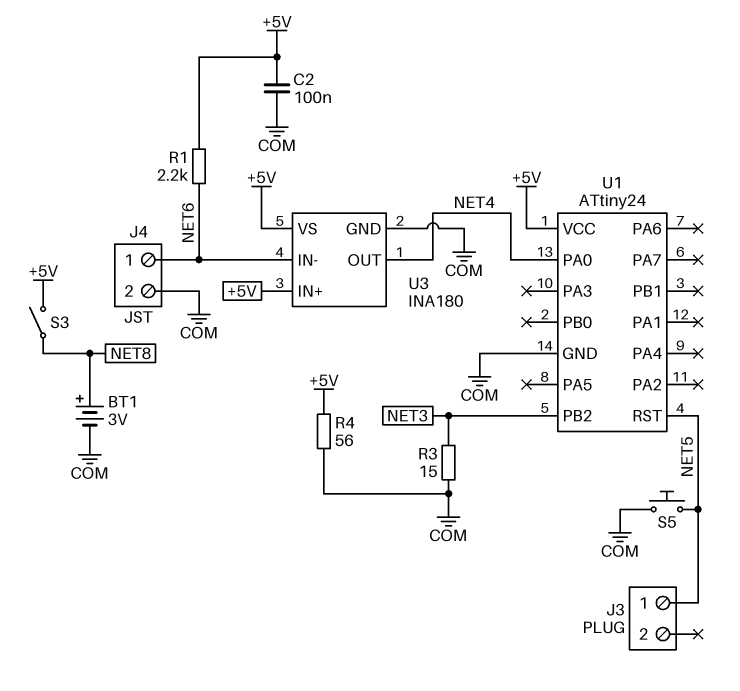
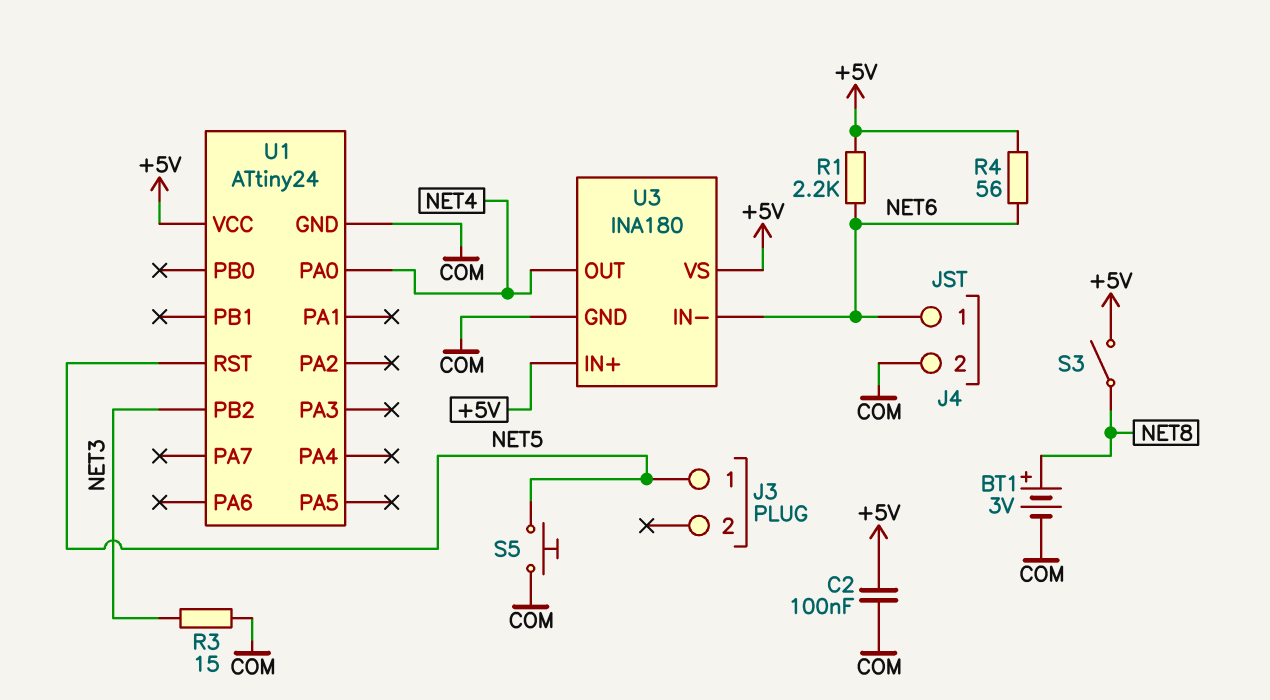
R4: 56 (+5V, COM) -> 56 (+5V, NET6)

